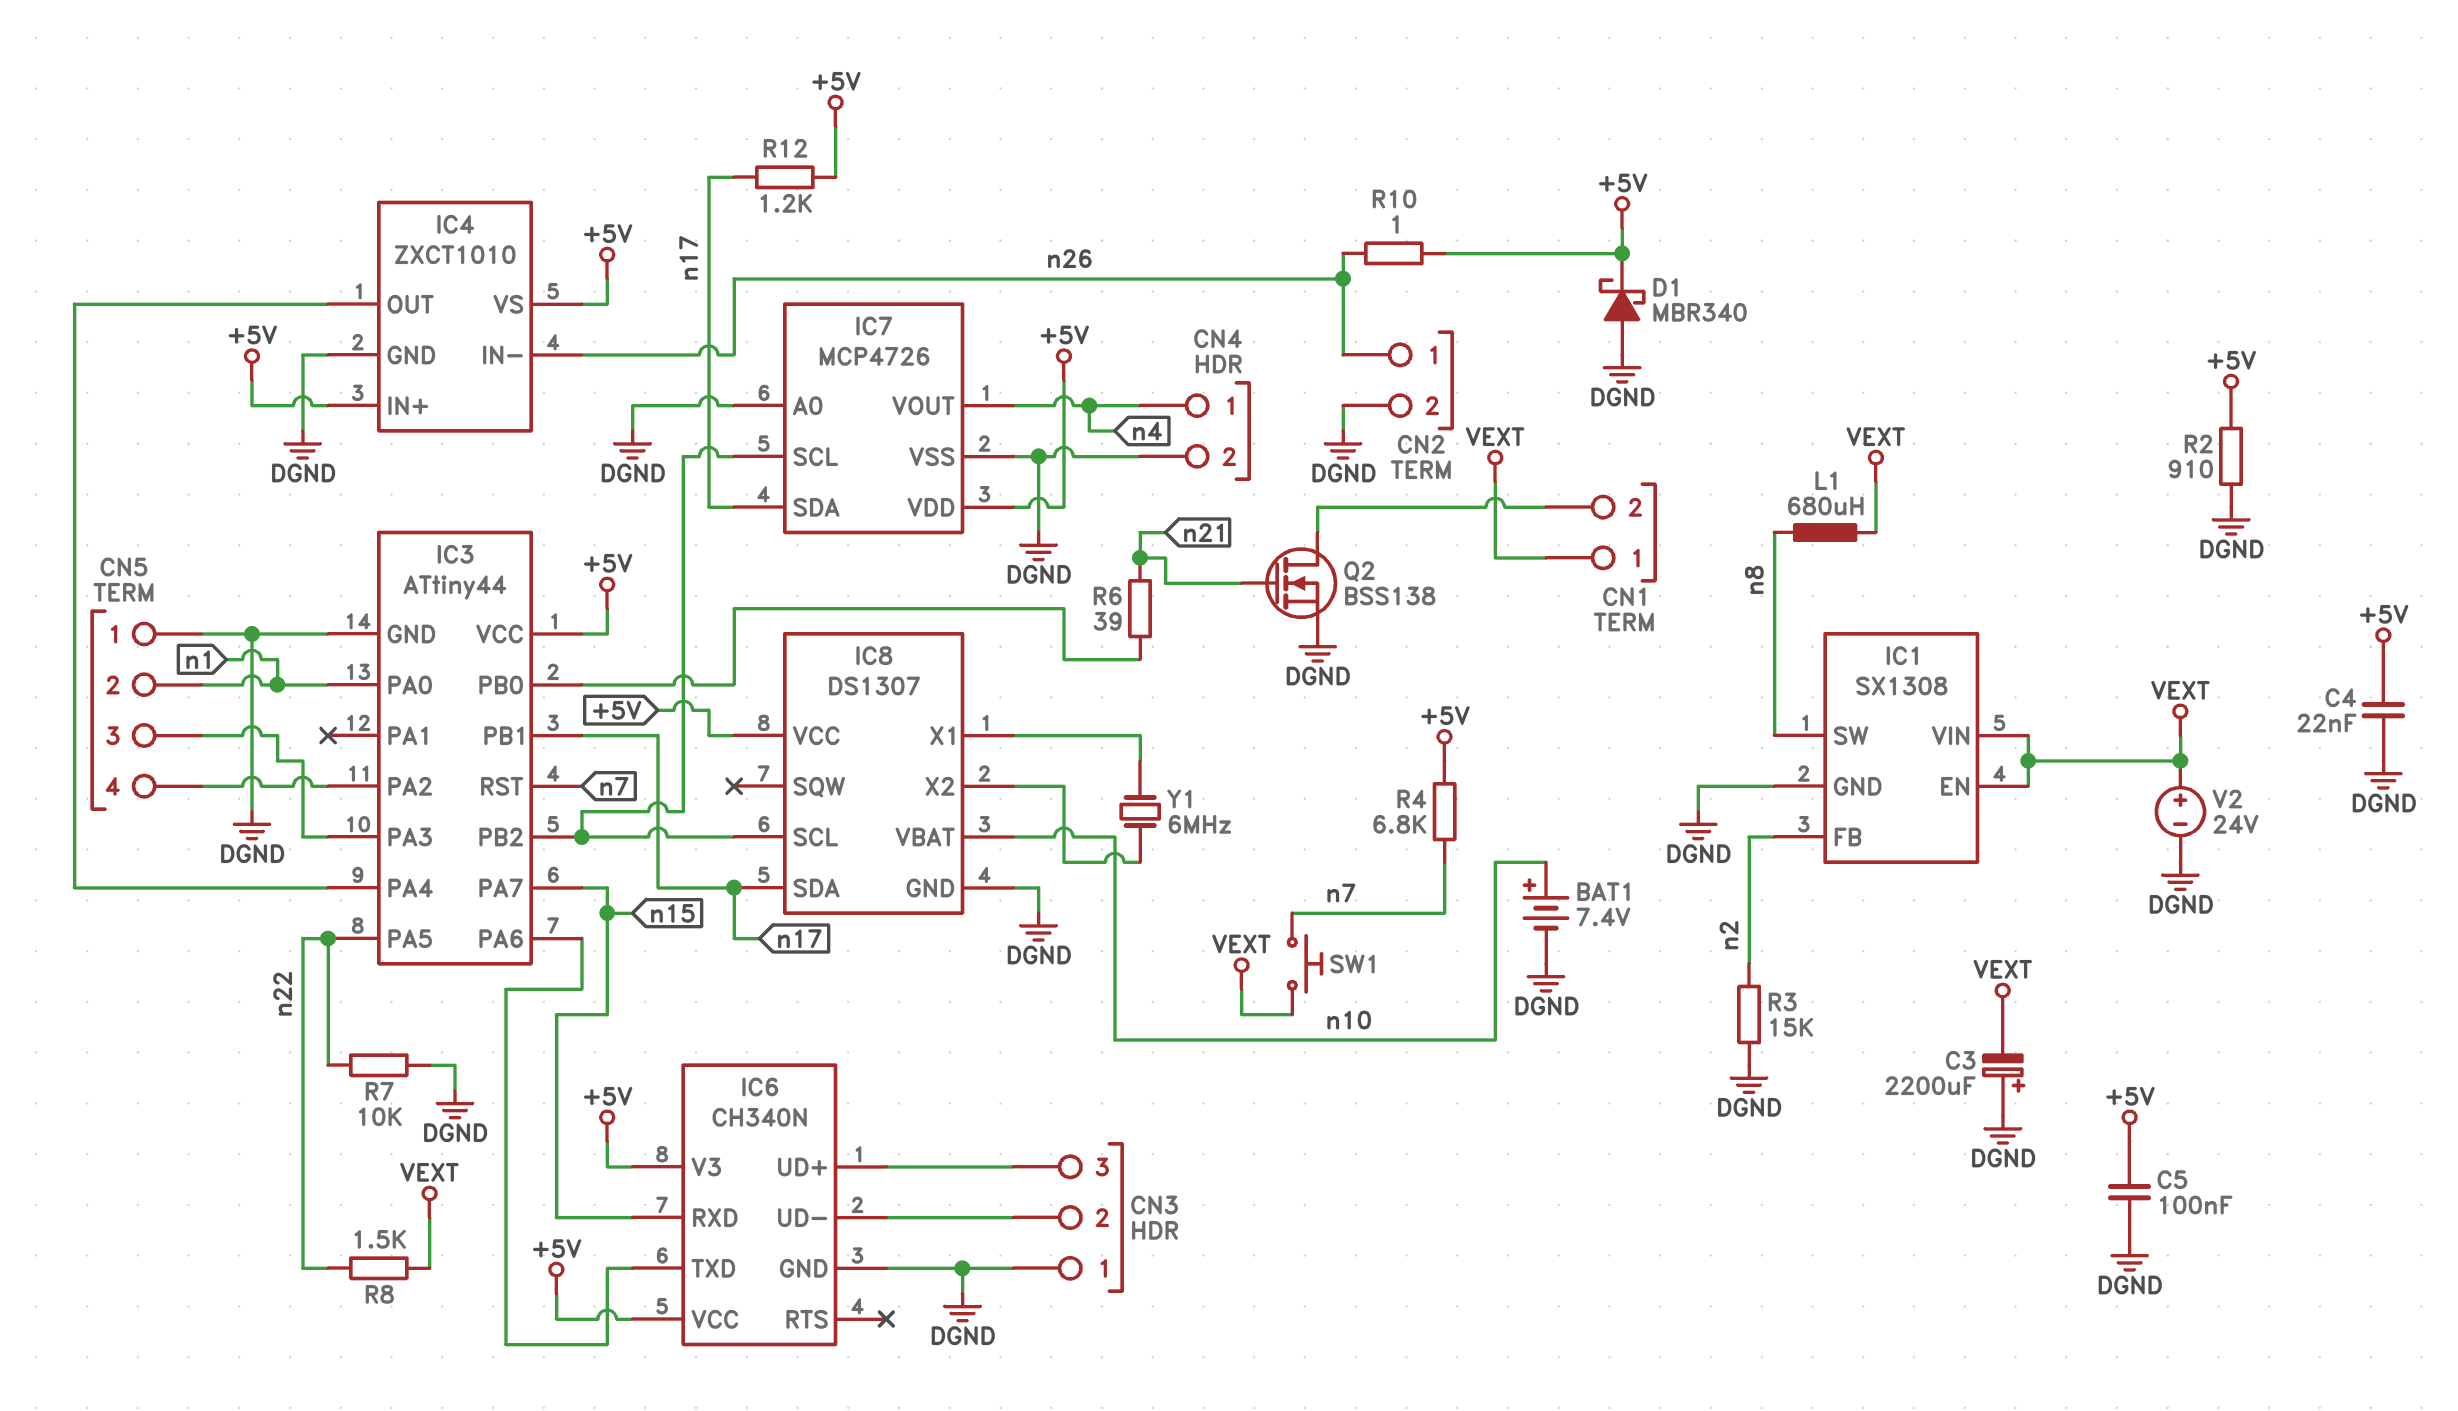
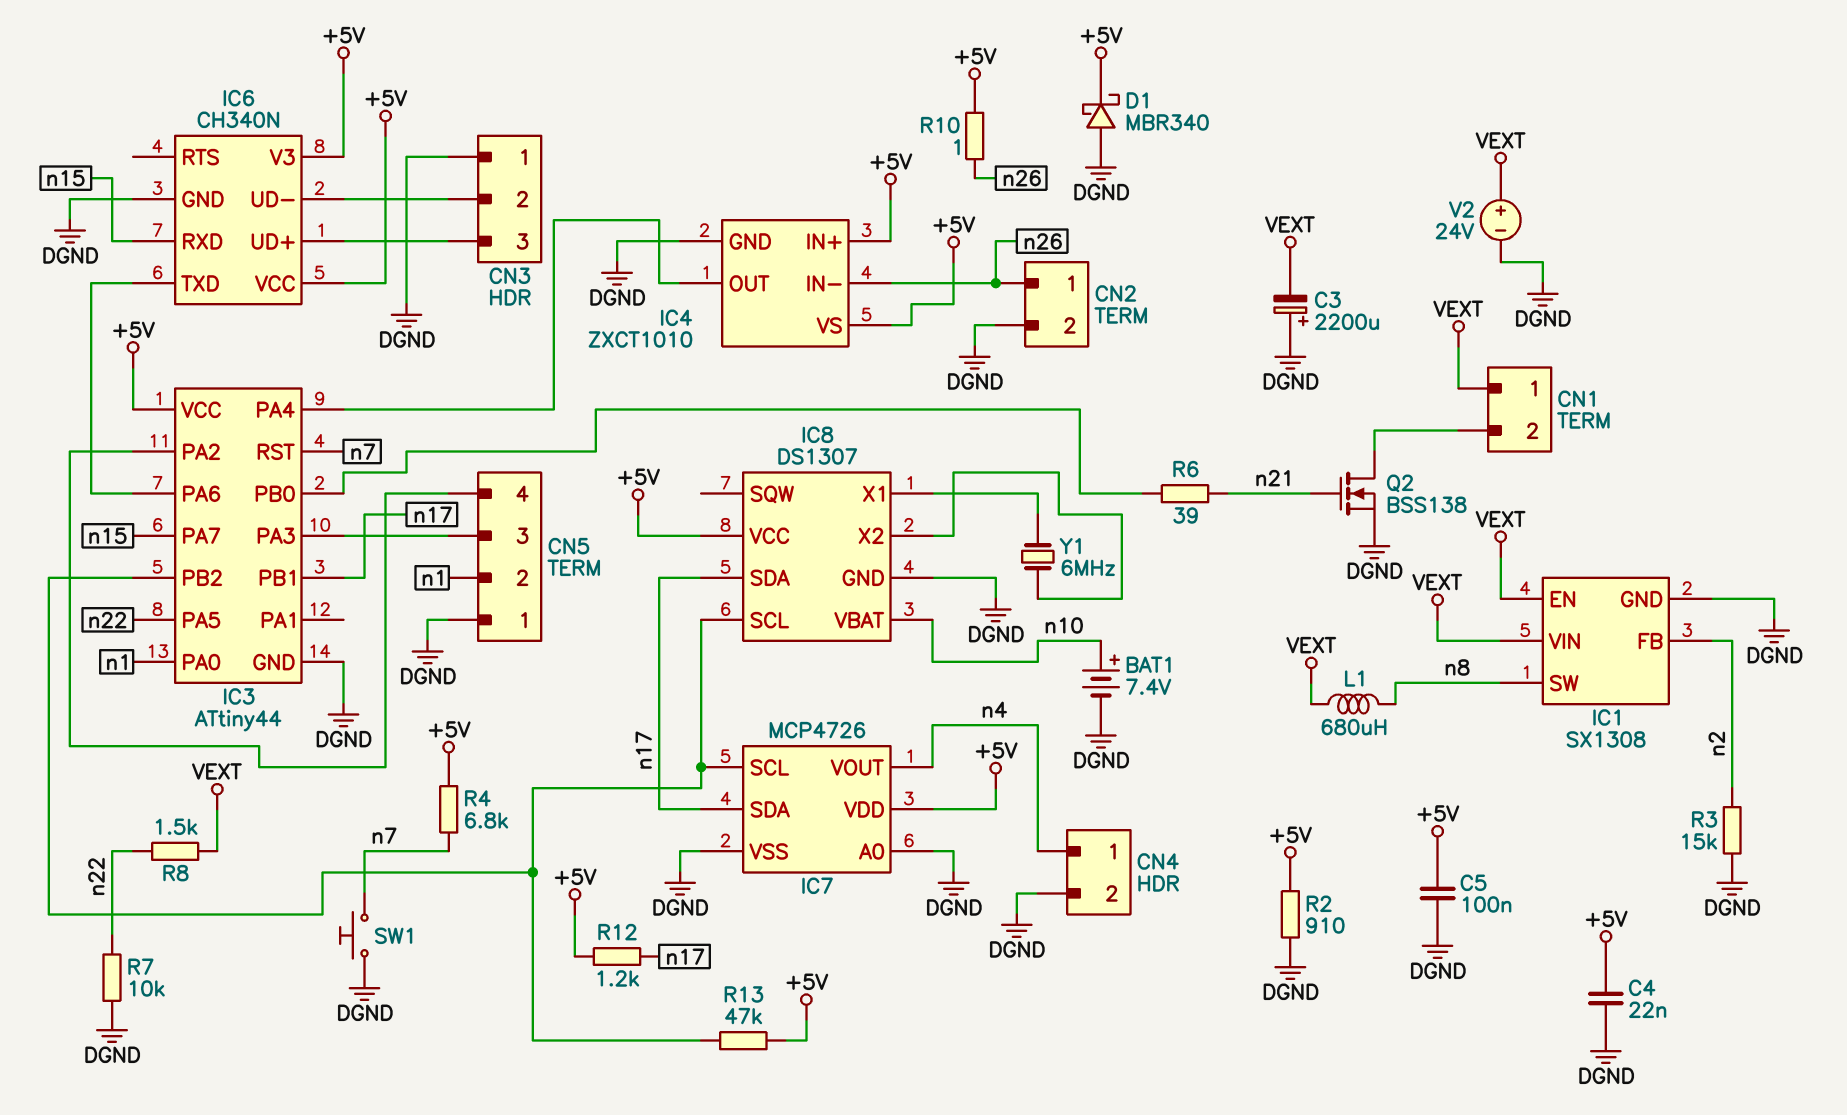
R13: none -> 47k (+5V, IC3/PB2)
SW1: button (VEXT, n7) -> button (DGND, n7)

